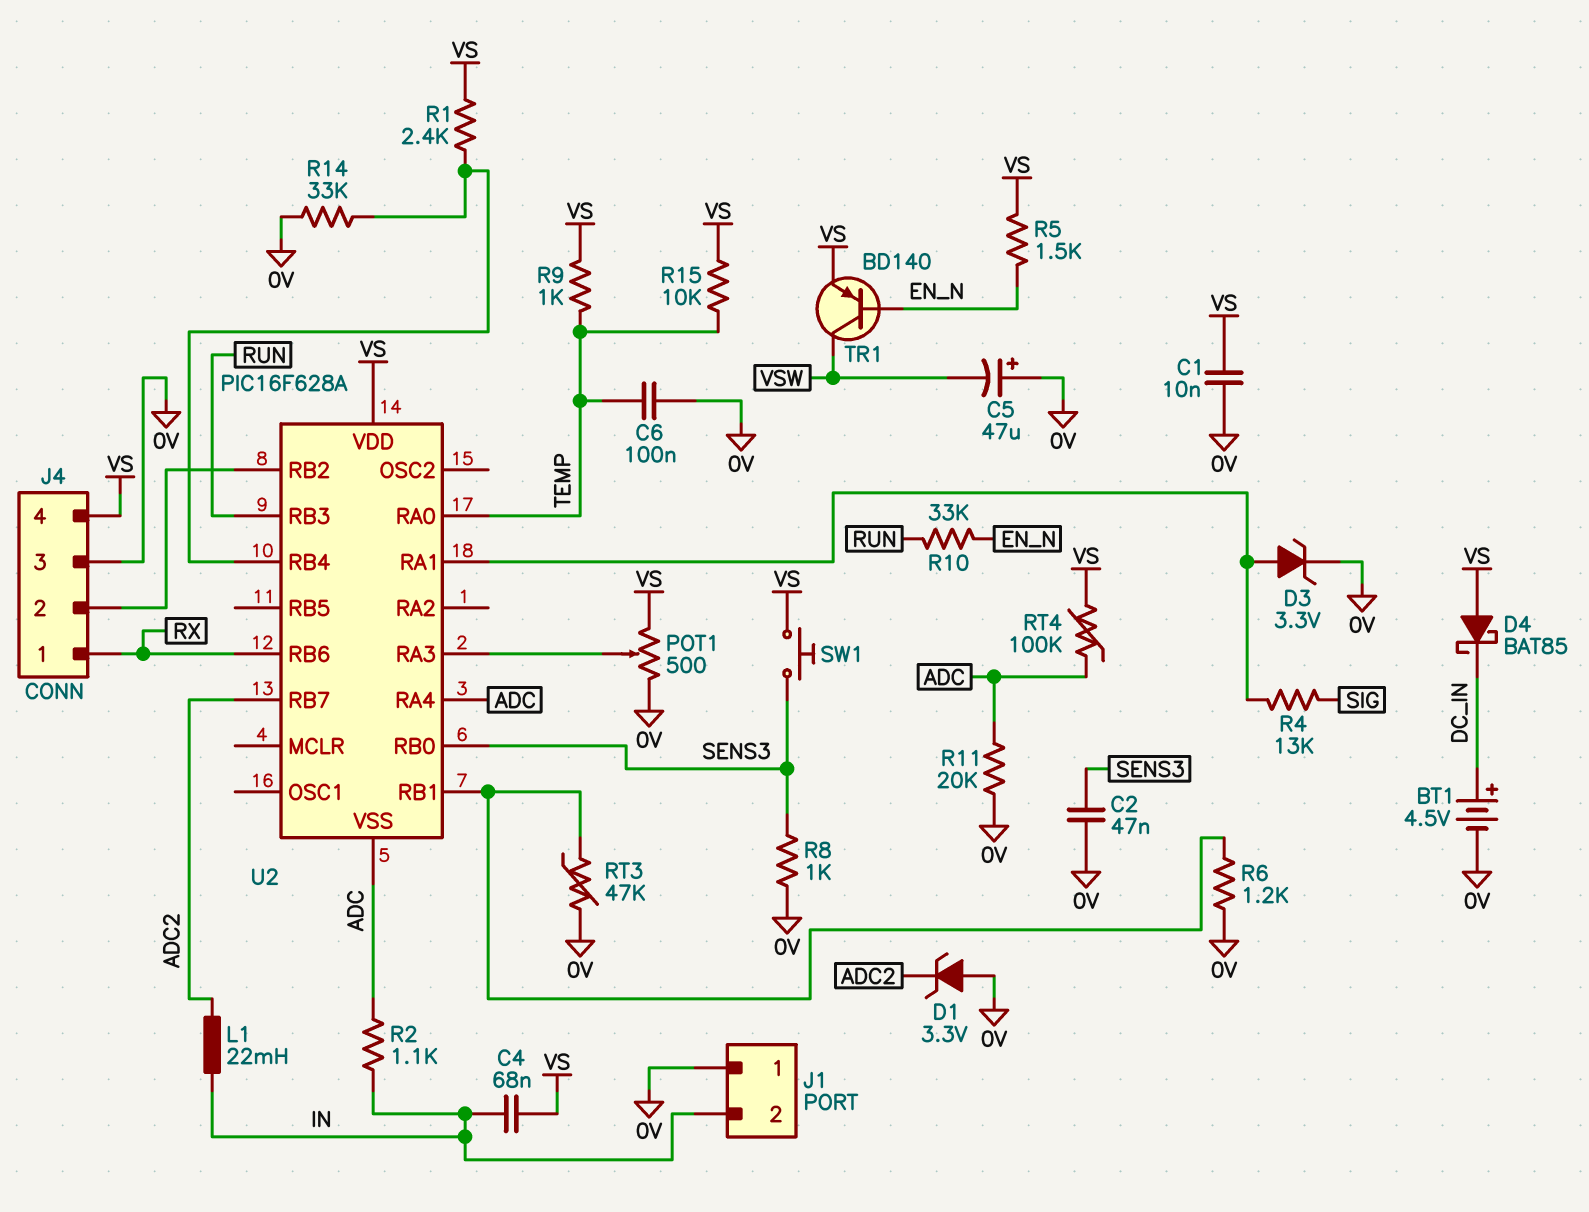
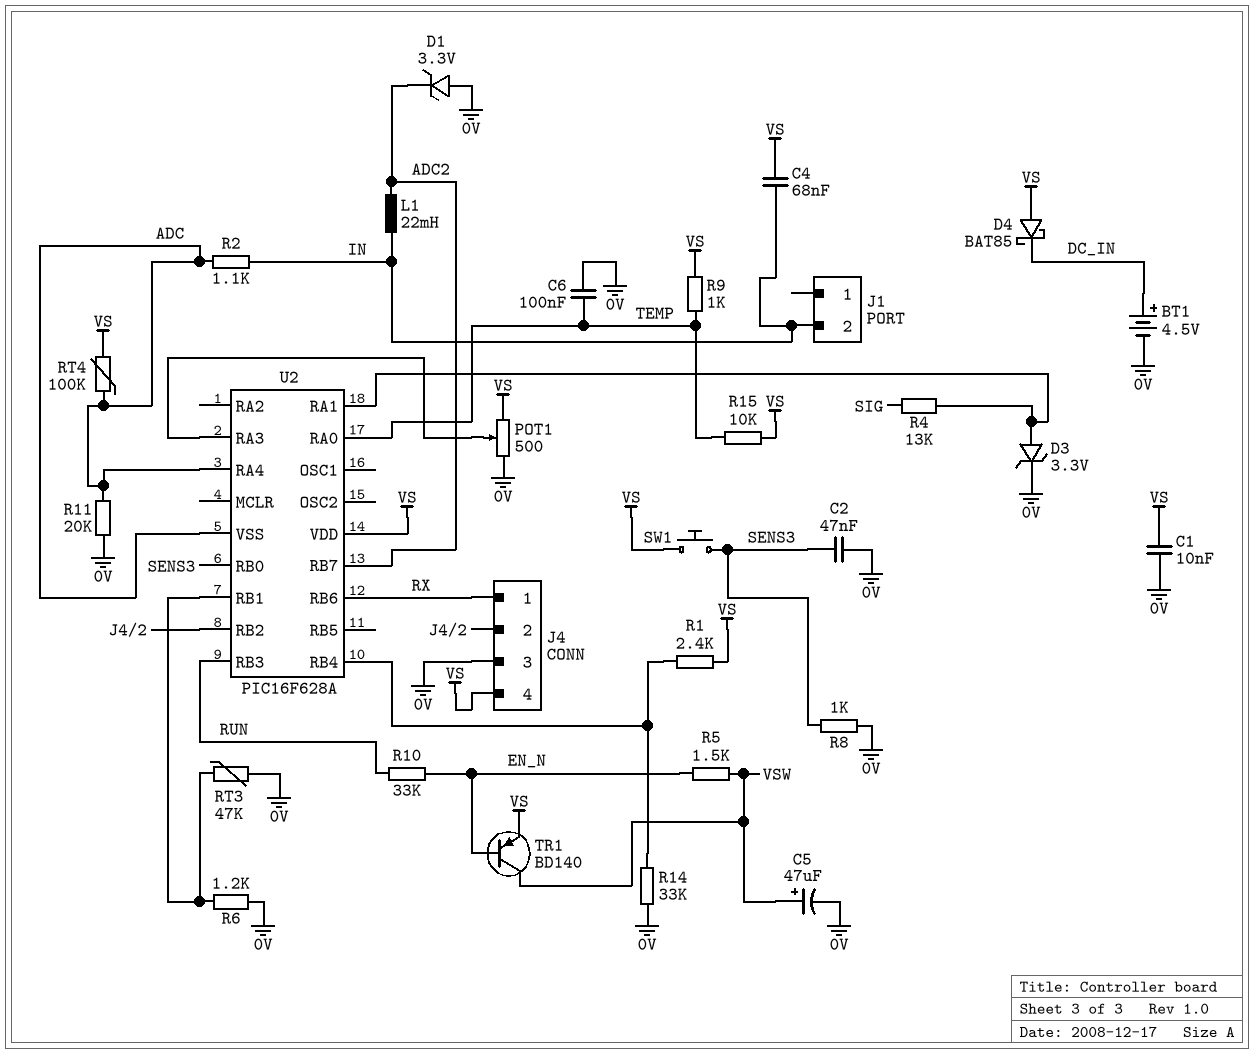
C5: 47uF (plus 0V, minus VSW) -> 47uF (plus VSW, minus 0V)
J1 pin 1: 0V -> none
R5: 1.5k (EN_N, VS) -> 1.5k (EN_N, VSW)

